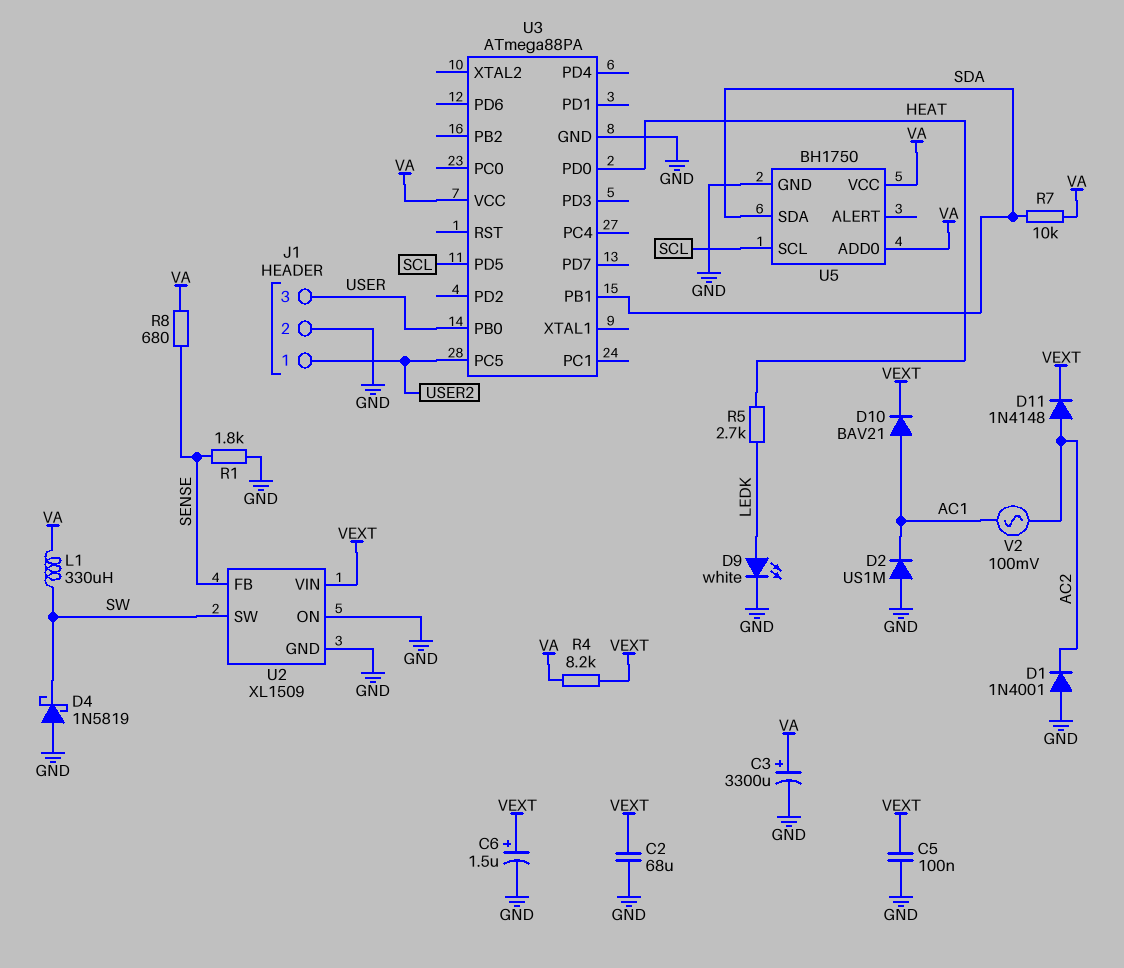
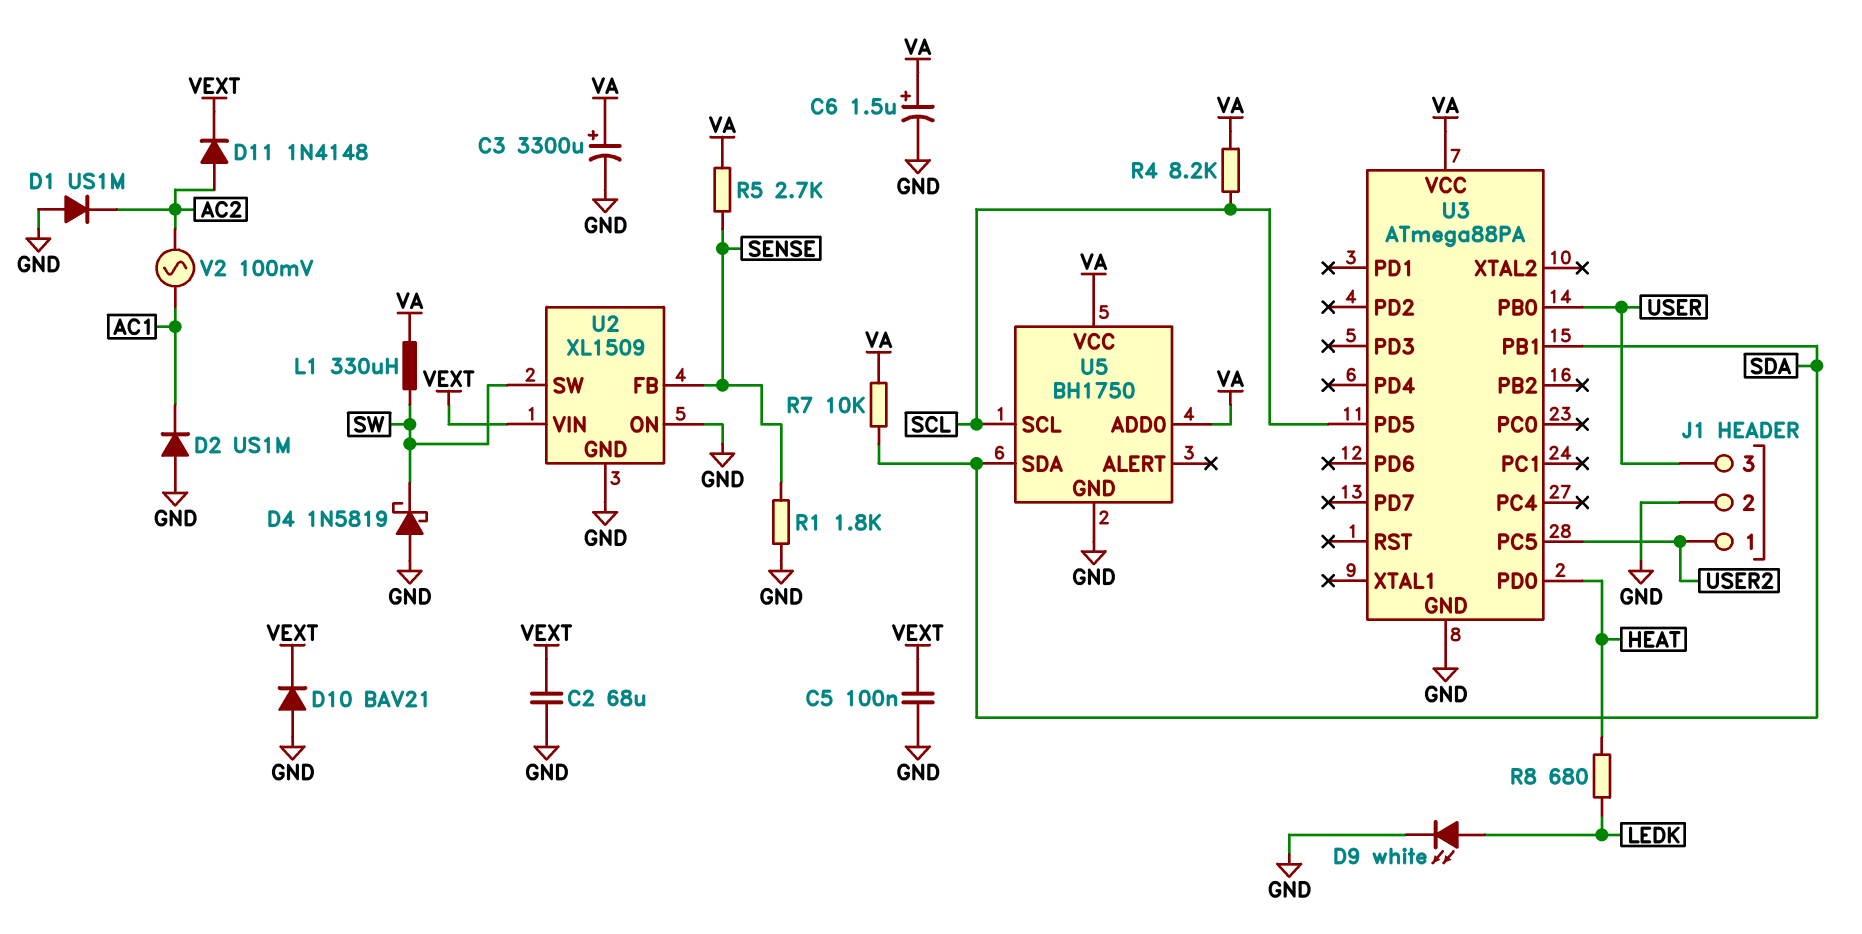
C6: 1.5uF (plus VEXT, minus GND) -> 1.5uF (plus VA, minus GND)
D1: diode 1N4001 (A GND, K AC2) -> diode US1M (A GND, K AC2)
D10: diode BAV21 (A AC1, K VEXT) -> diode BAV21 (A GND, K VEXT)
R4: 8.2k (VA, VEXT) -> 8.2k (SCL, VA)
R5: 2.7k (HEAT, LEDK) -> 2.7k (SENSE, VA)
R8: 680 (SENSE, VA) -> 680 (HEAT, LEDK)

